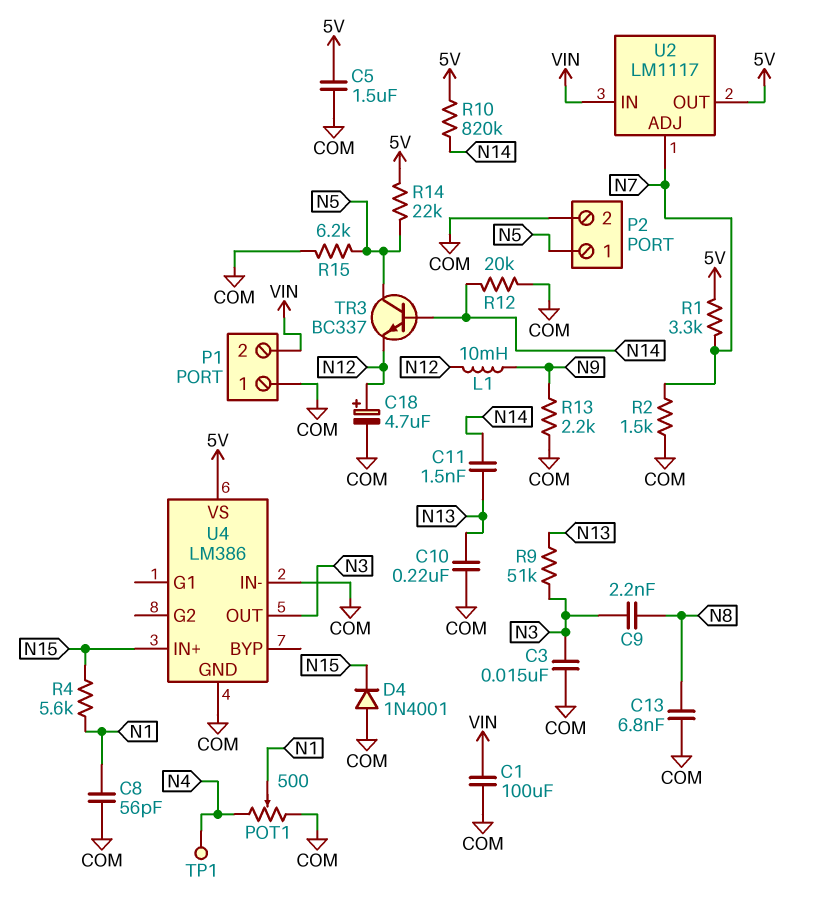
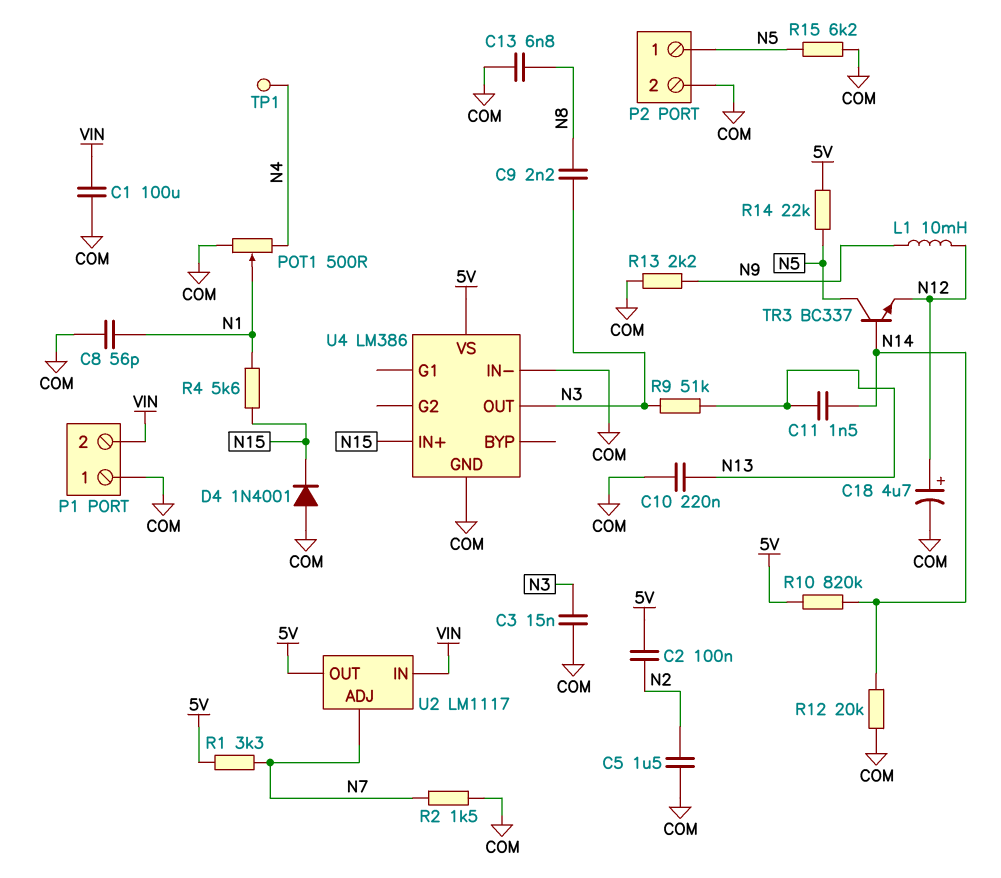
C2: none -> 100nF (5V, N2)
C5: 1.5uF (5V, COM) -> 1.5uF (COM, N2)

